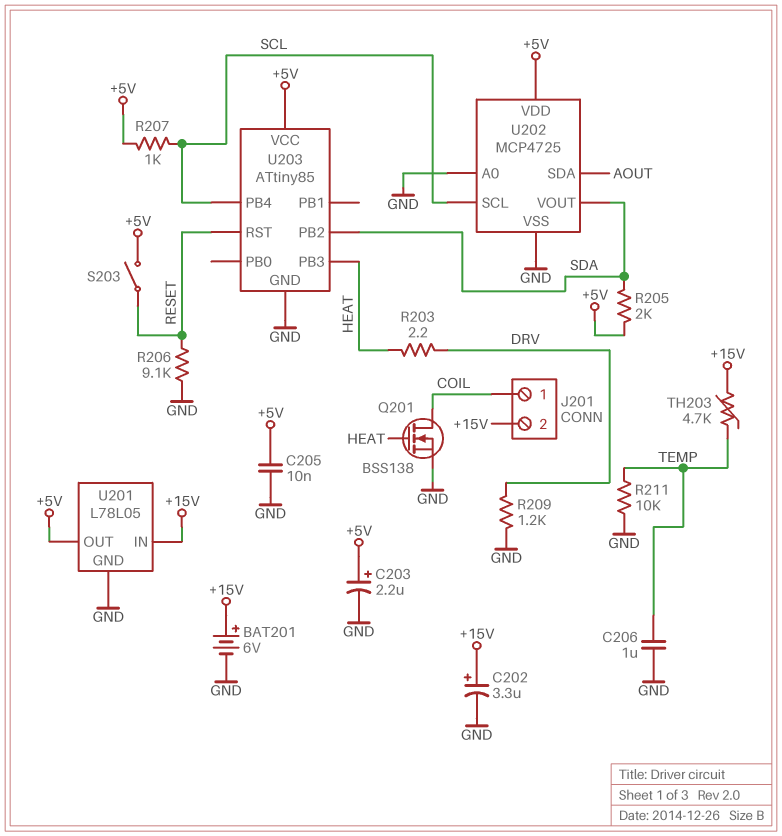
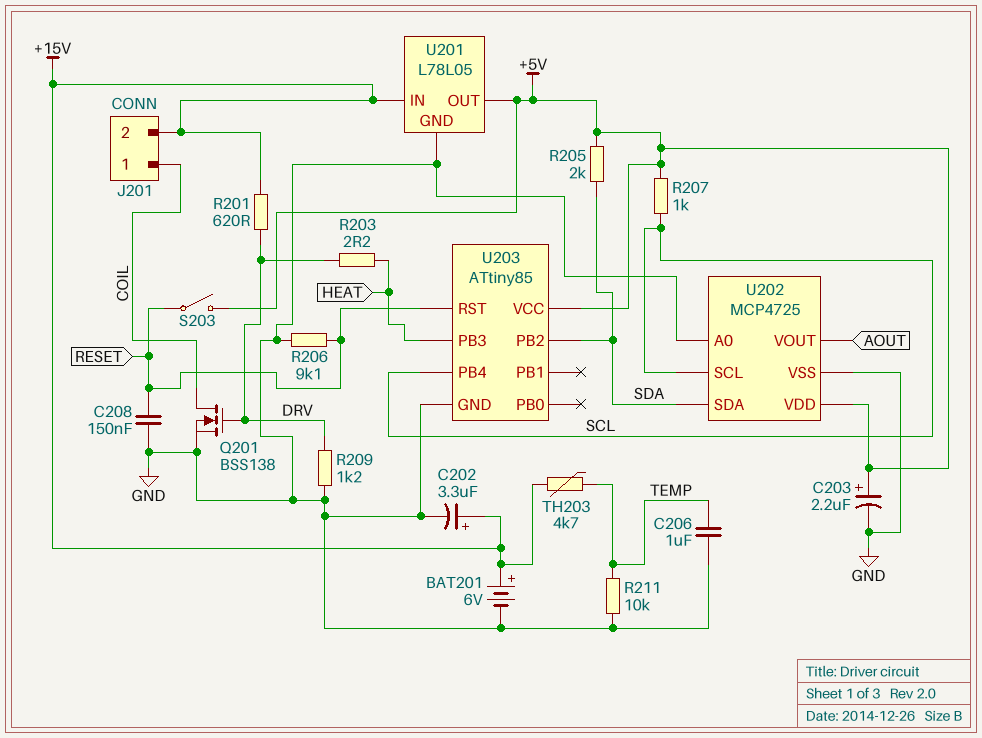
C205: 10nF (+5V, GND) -> none
C208: none -> 150nF (GND, RESET)
Q201: NMOS BSS138 (G HEAT, D COIL, S GND) -> NMOS BSS138 (G DRV, D COIL, S GND)
R201: none -> 620 (+15V, DRV)
U202 pin SDA: AOUT -> SDA
U202 pin VOUT: SDA -> AOUT

